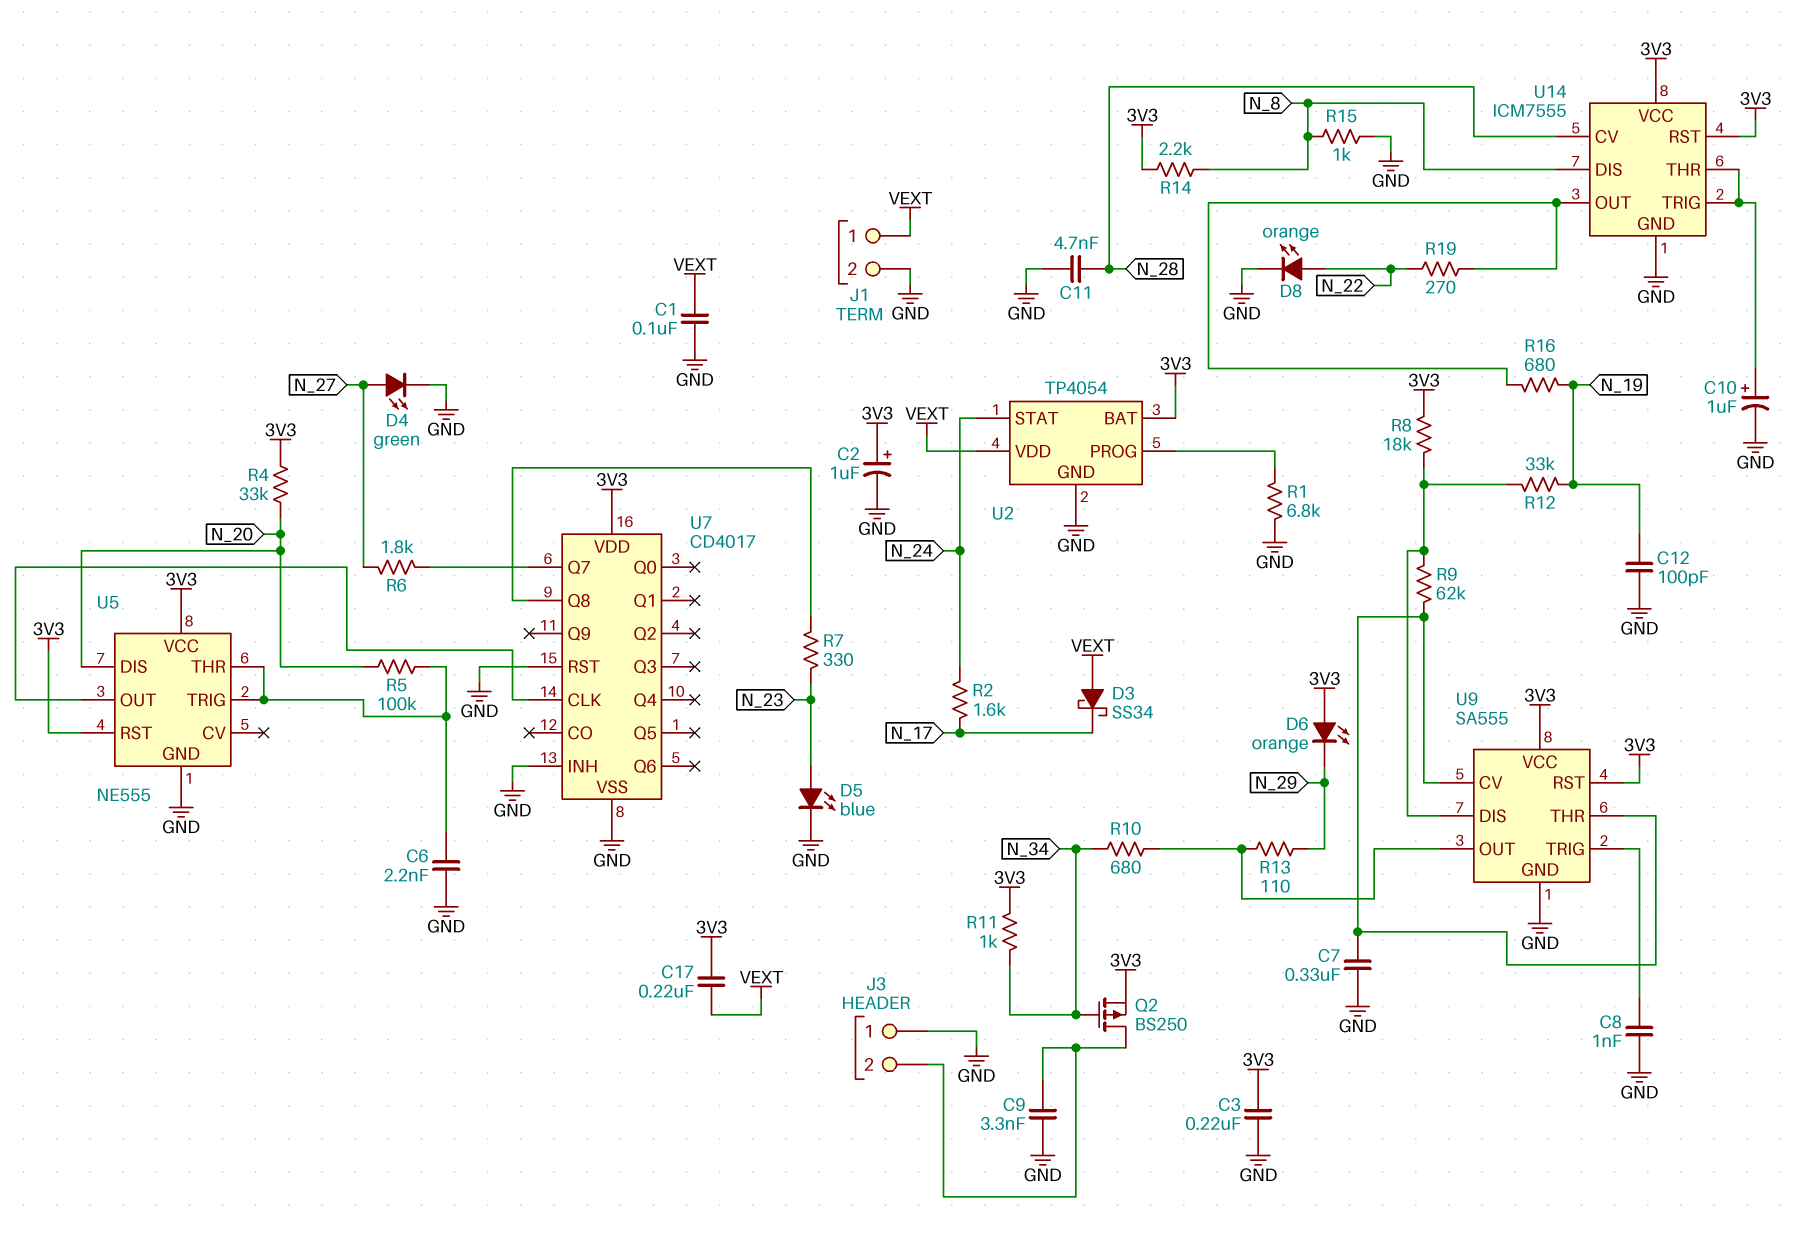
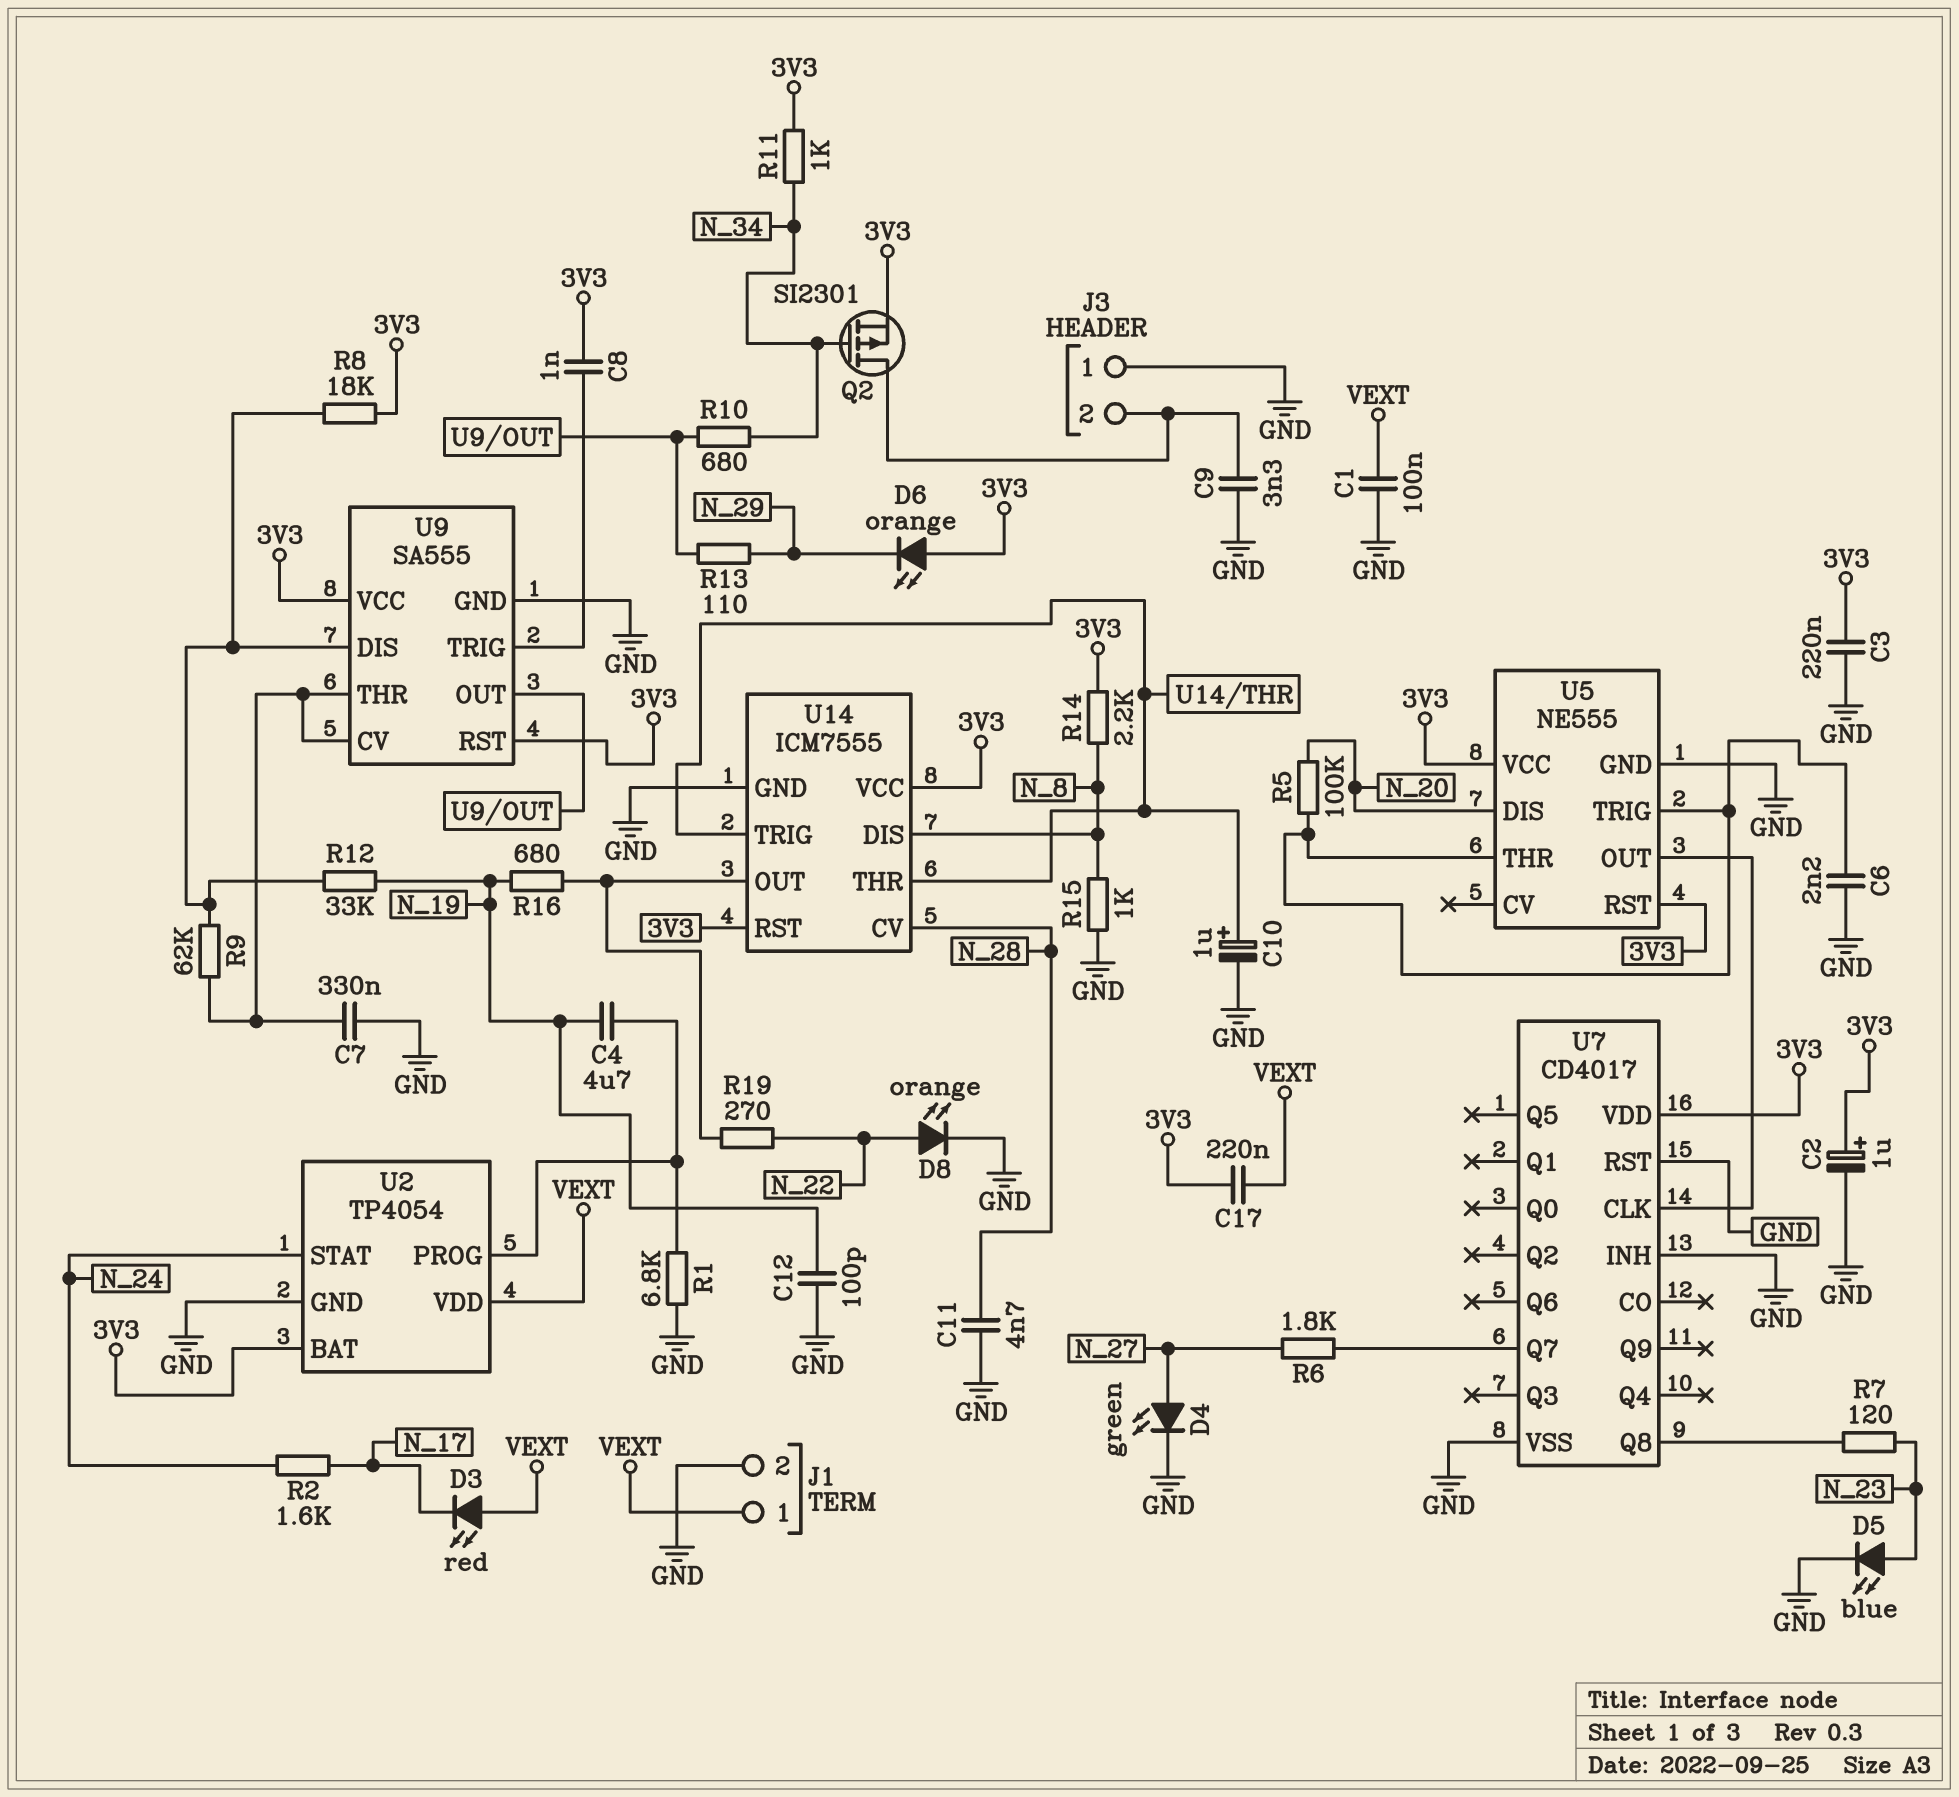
C4: none -> 4.7uF (N_19, U2/PROG)
C8: 1nF (GND, U9/TRIG) -> 1nF (3V3, U9/TRIG)
D3: schottky SS34 (A VEXT, K N_17) -> LED red (A VEXT, K N_17)
Q2: PMOS BS250 (G N_34, D J3/2, S 3V3) -> PMOS SI2301 (G N_34, D J3/2, S 3V3)
R4: 33k (3V3, N_20) -> none
R7: 330 (N_23, U7/Q8) -> 120 (N_23, U7/Q8)

